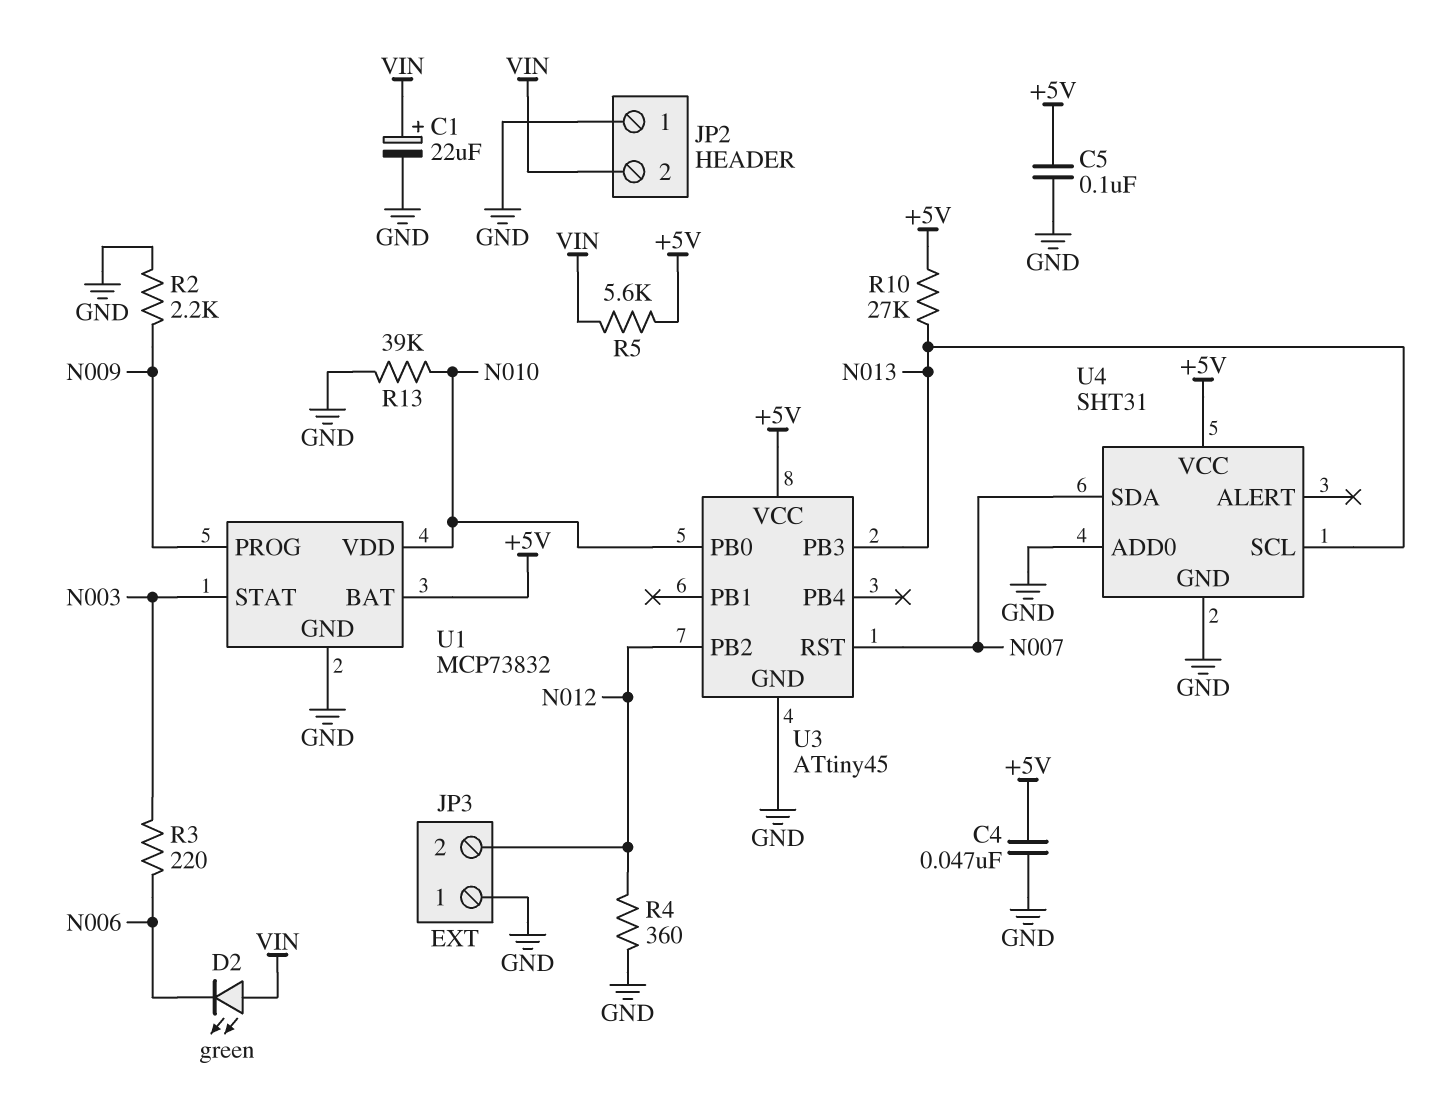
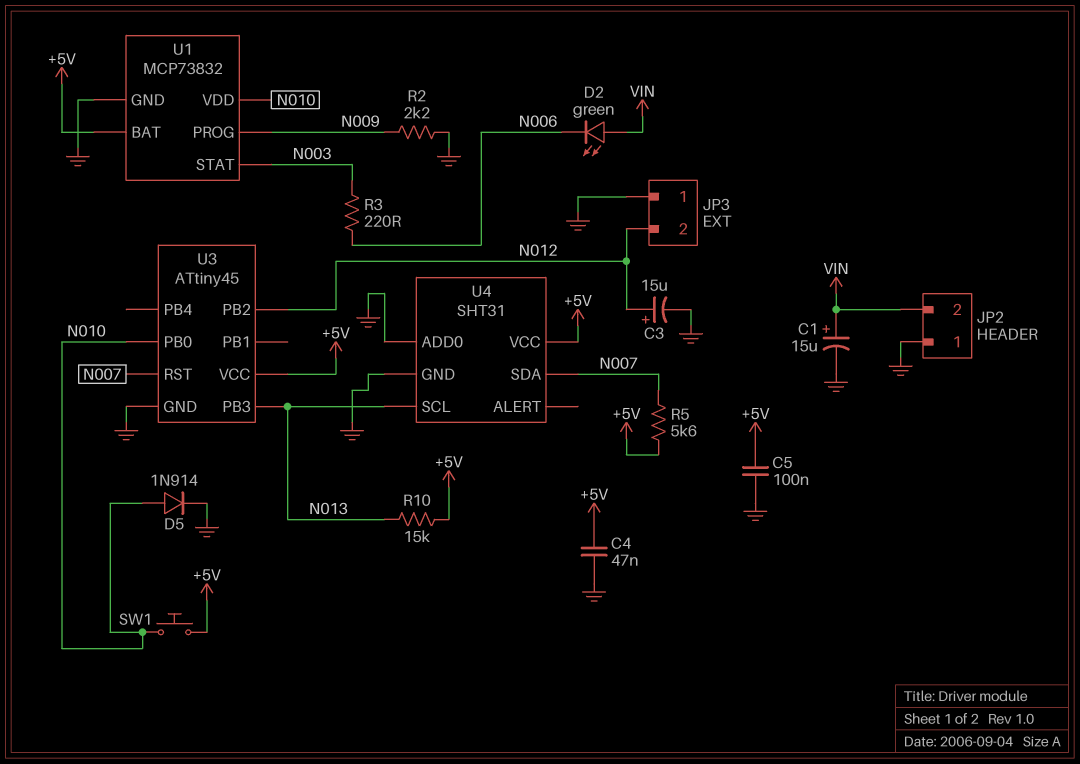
C1: 22uF (plus VIN, minus GND) -> 15uF (plus VIN, minus GND)
C3: none -> 15uF (plus N012, minus GND)
D5: none -> diode 1N914 (A N010, K GND)
R4: 360 (GND, N012) -> none
R5: 5.6k (+5V, VIN) -> 5.6k (+5V, N007)
R10: 27k (+5V, N013) -> 15k (+5V, N013)
R13: 39k (GND, N010) -> none
SW1: none -> button (+5V, N010)

